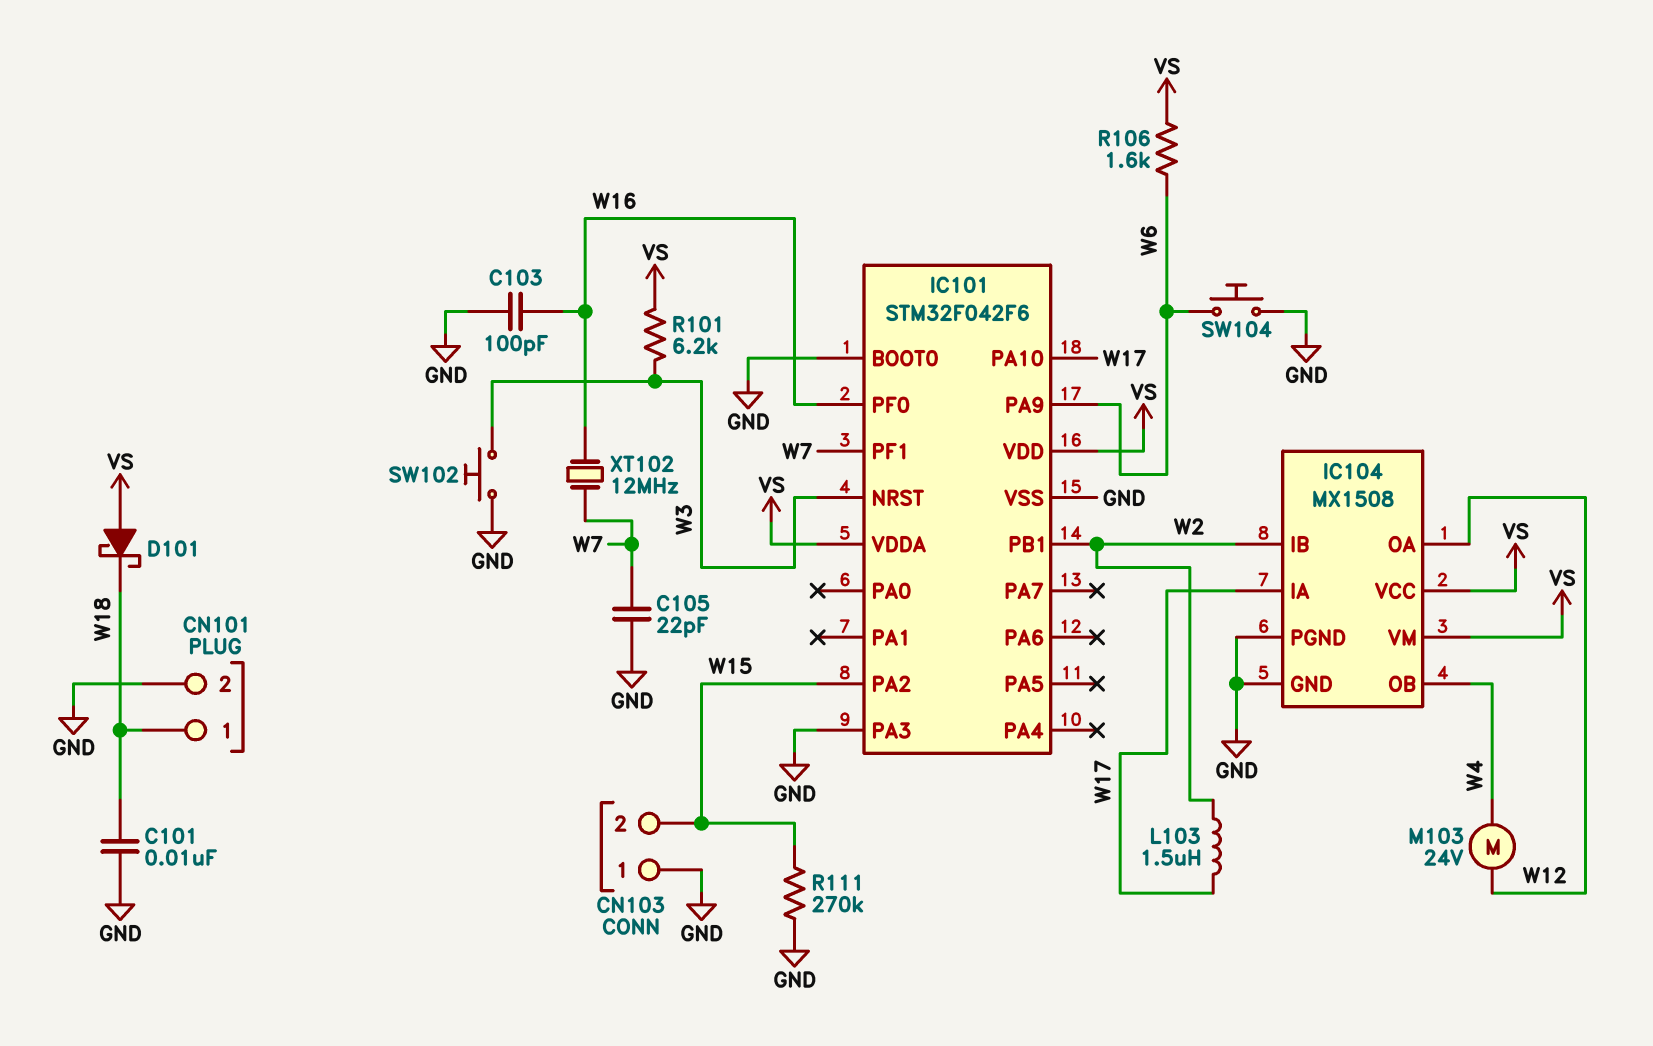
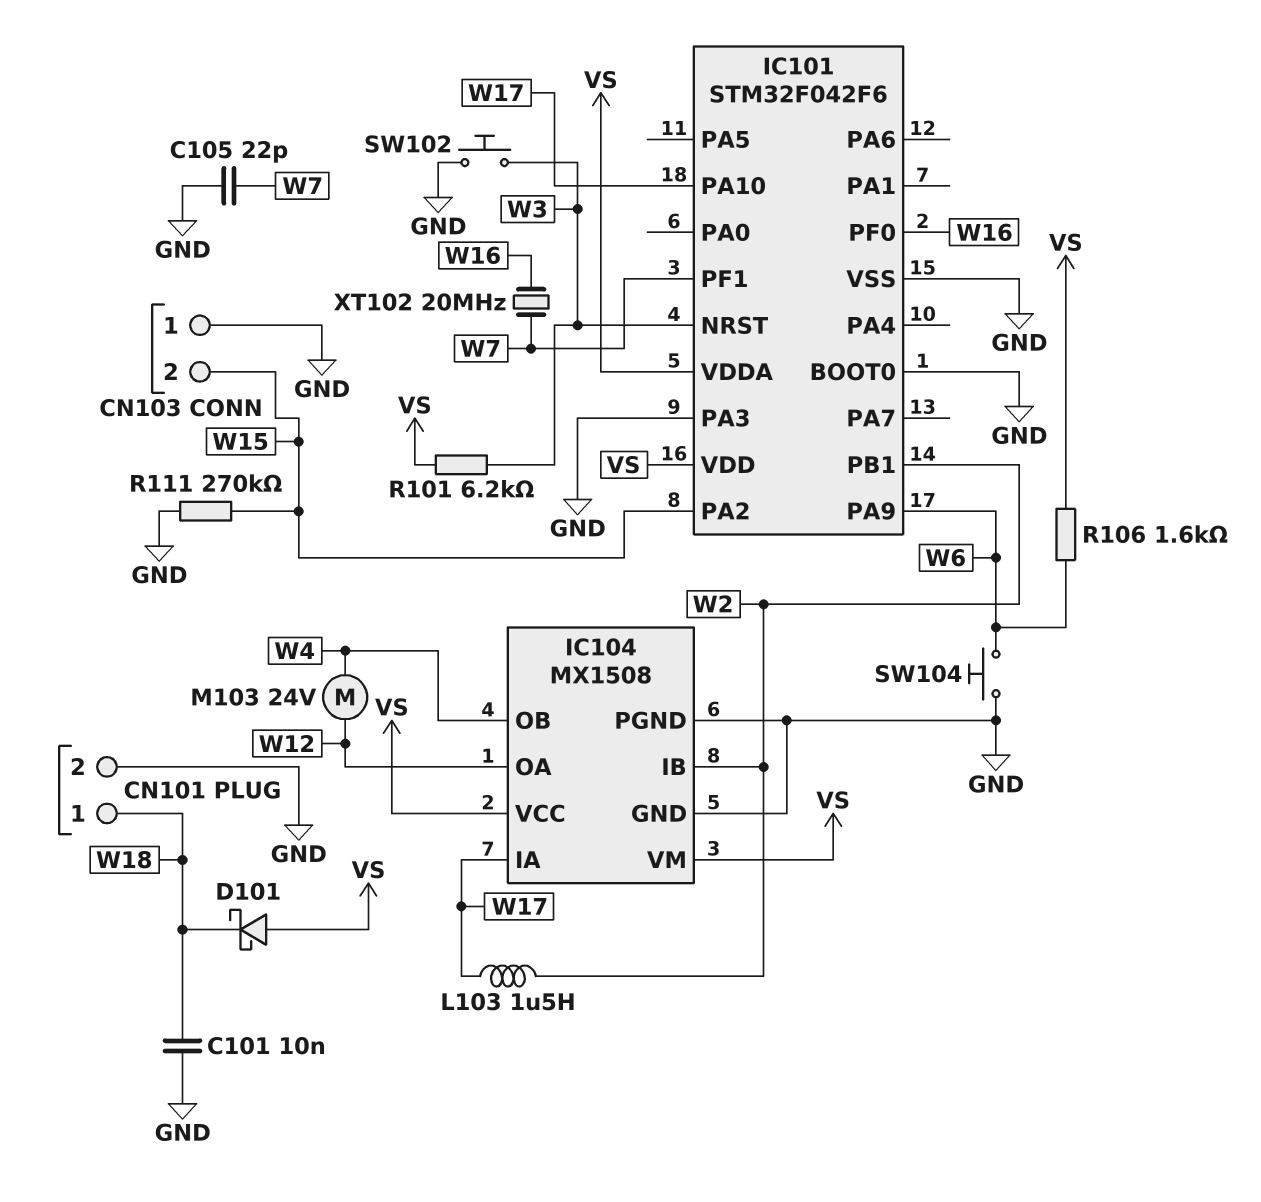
C103: 100pF (GND, W16) -> none
XT102: 12MHz (W7, W16) -> 20MHz (W7, W16)

